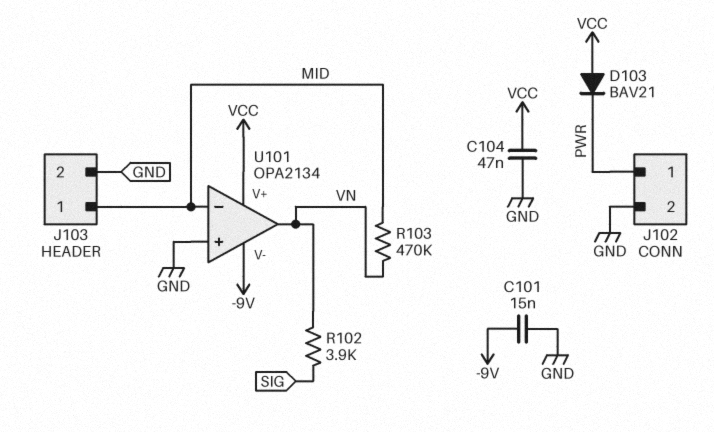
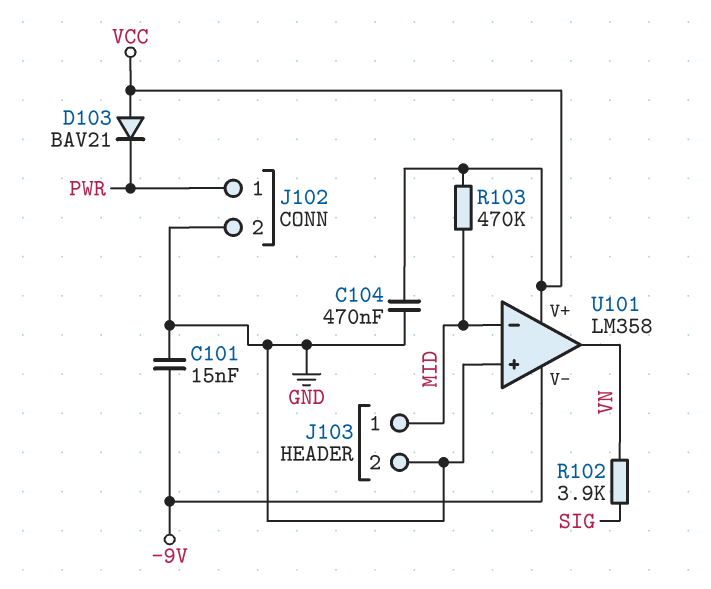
C104: 47nF (GND, VCC) -> 470nF (GND, VCC)
R103: 470k (MID, VN) -> 470k (MID, VCC)
U101: OPA2134 -> LM358

